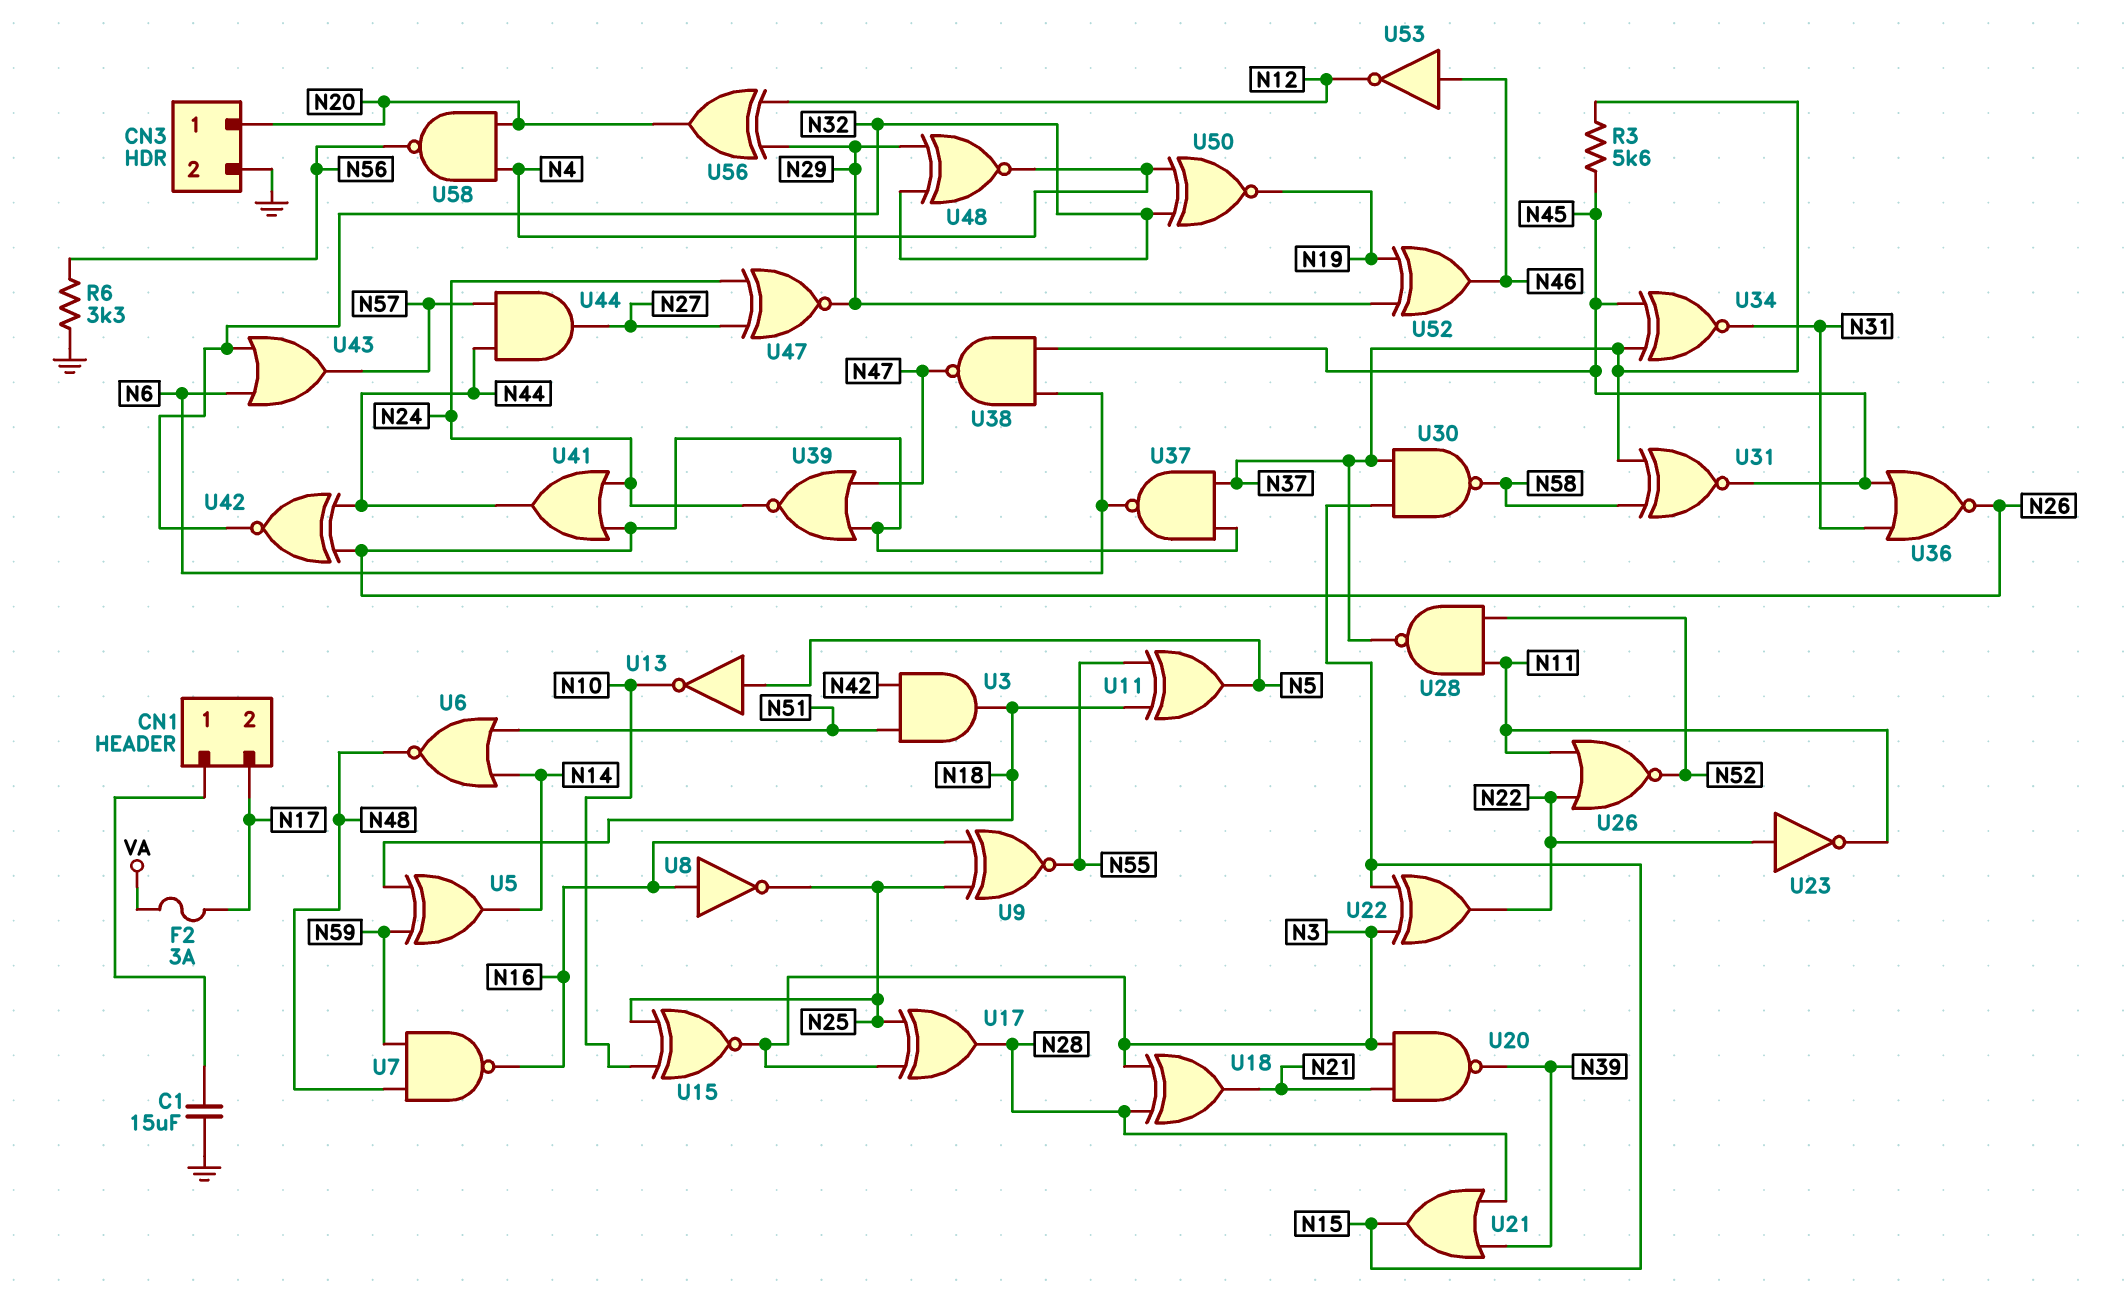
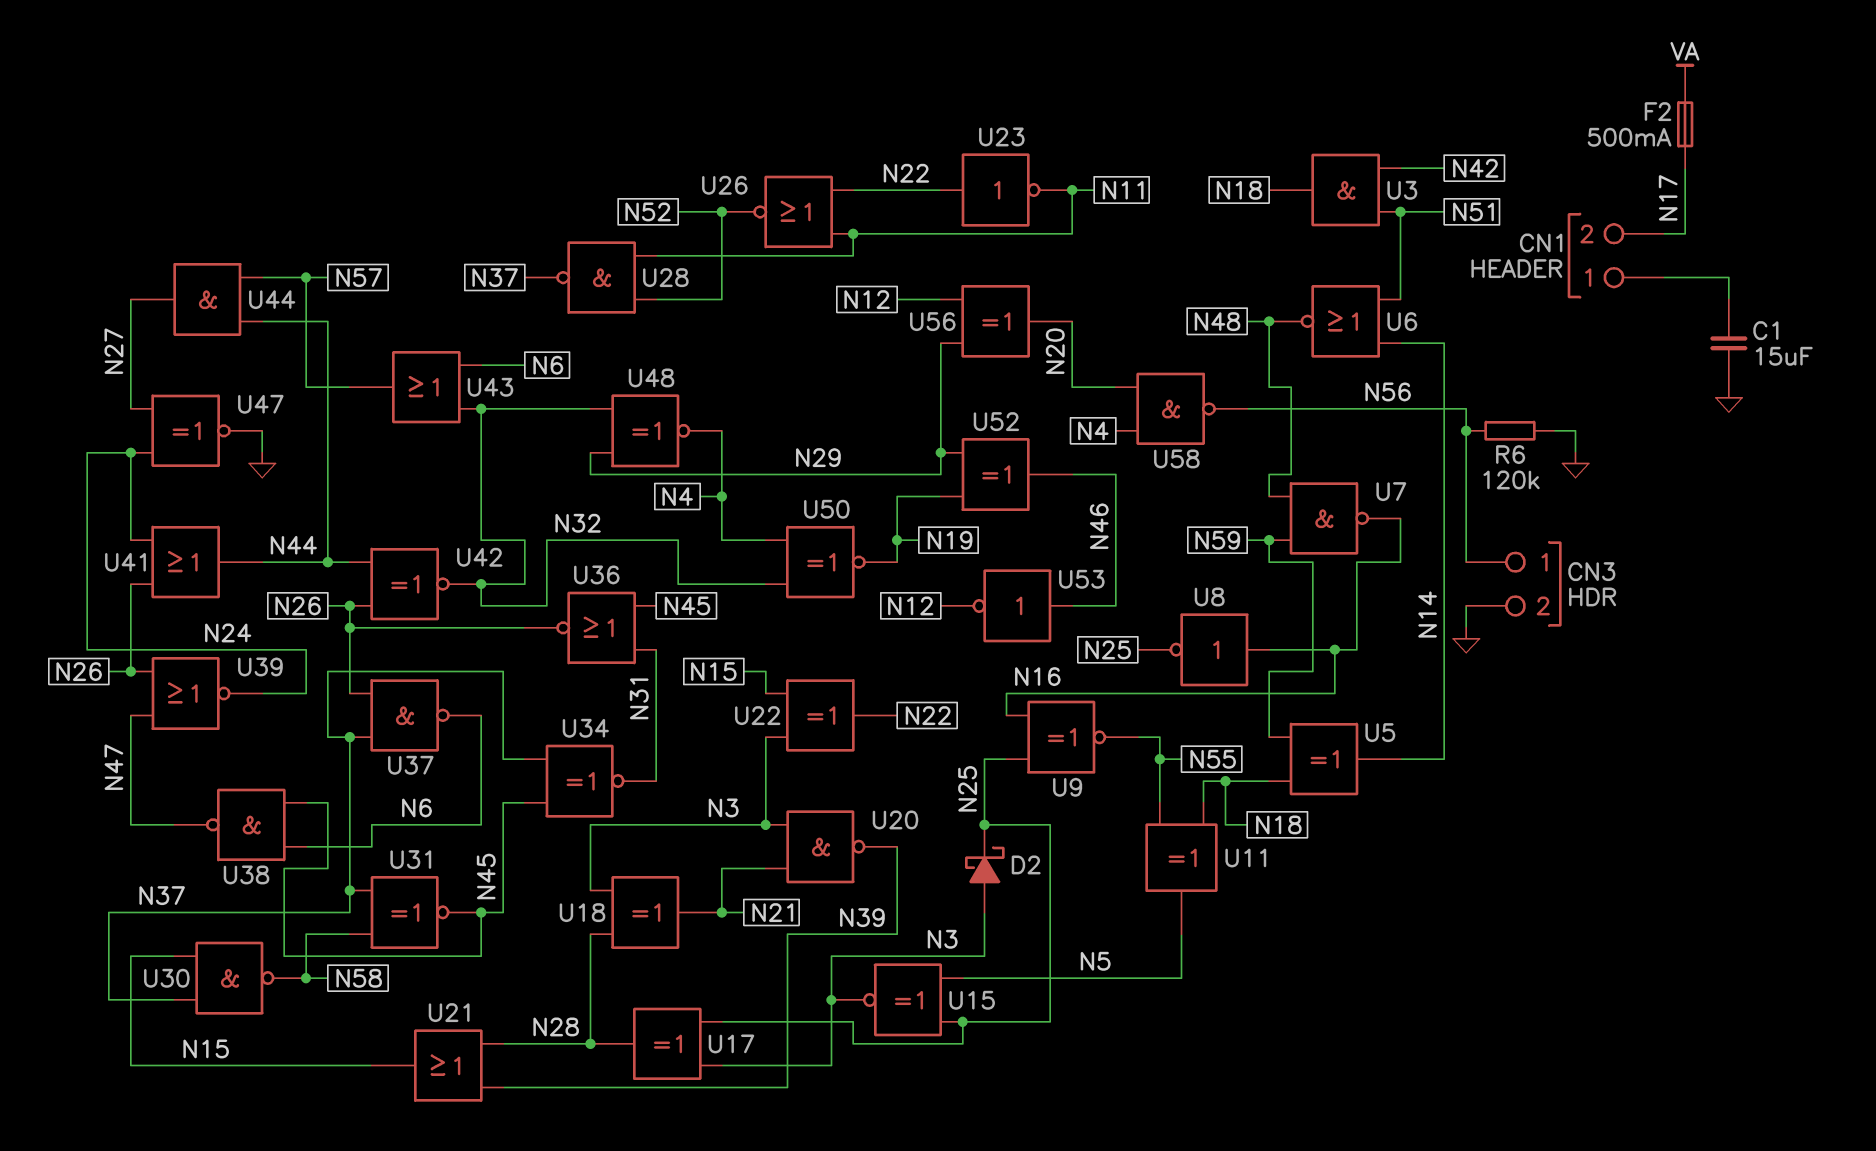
CN3 pin 1: N20 -> N56
D2: none -> schottky (A N3, K N25)
F2: 3A (N17, VA) -> 500mA (N17, VA)
R3: 5.6k (N37, N45) -> none
R6: 3.3k (GND, N56) -> 120k (GND, N56)
U13: NOT (in N5, out N10) -> none
U15: XNOR (in N10, in N25, out N3) -> XNOR (in N5, in N25, out N3)
U47: XNOR (in N24, in N27, out N29) -> XNOR (in N24, in N27, out GND)

